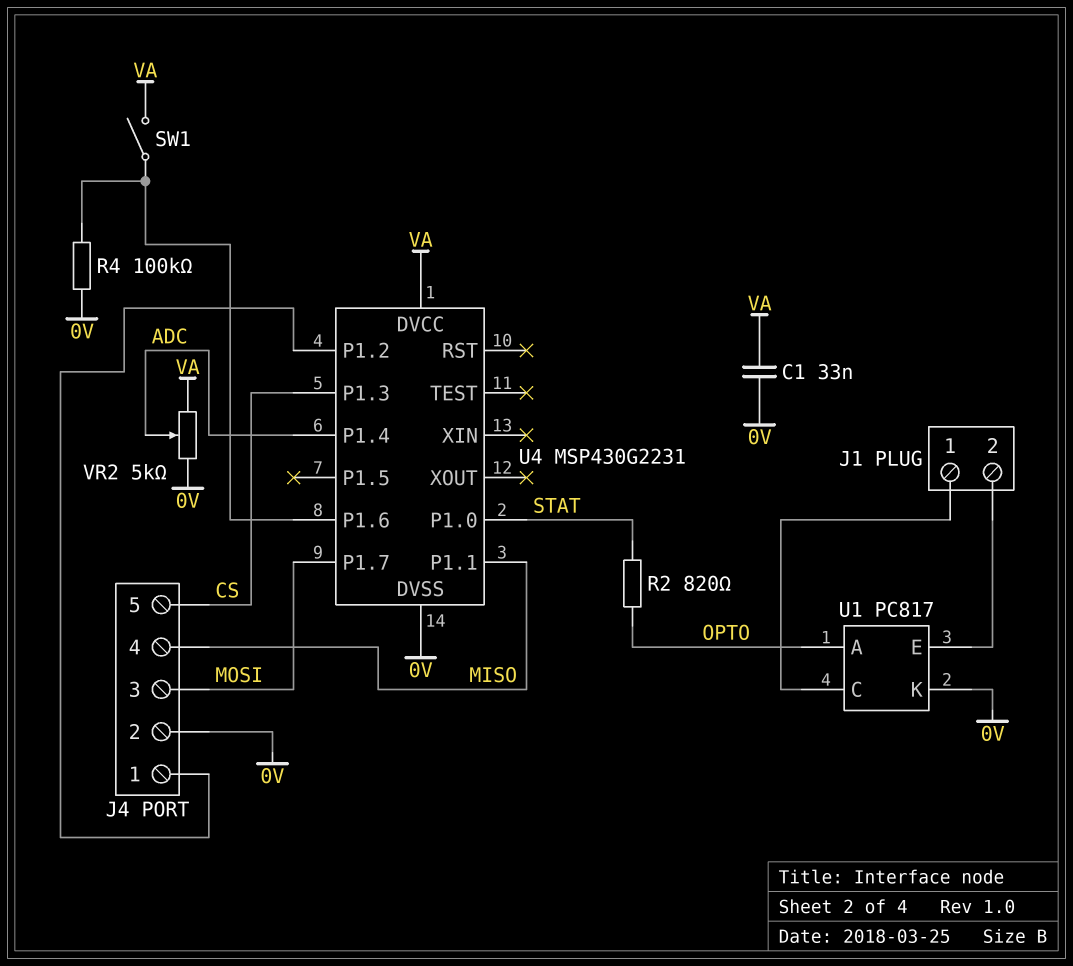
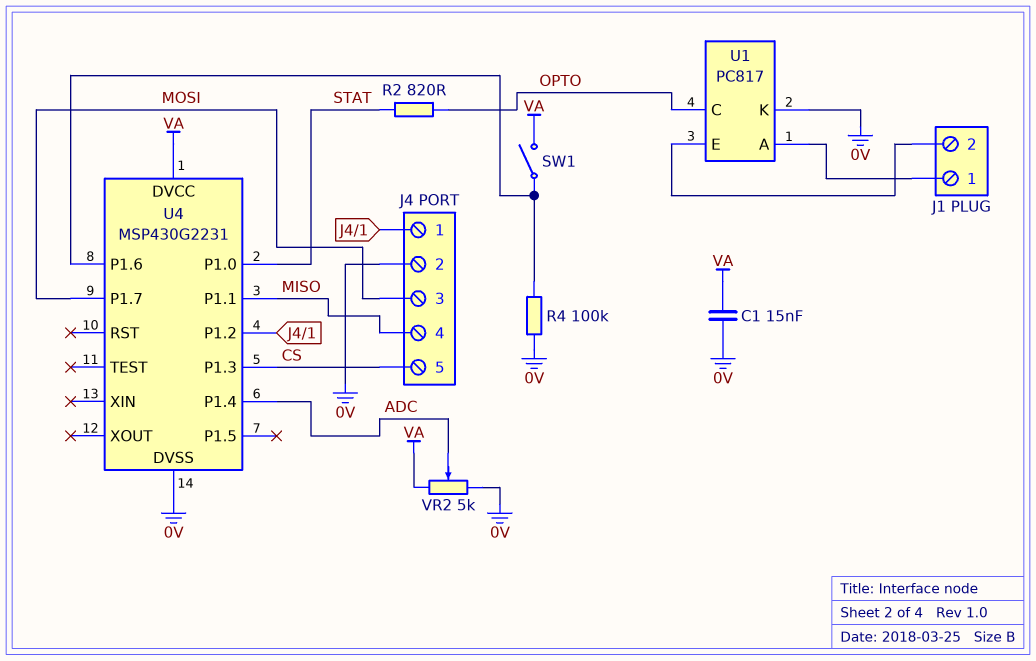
C1: 33nF (0V, VA) -> 15nF (0V, VA)
U1 pin A: OPTO -> J1/1
U1 pin C: J1/1 -> OPTO

